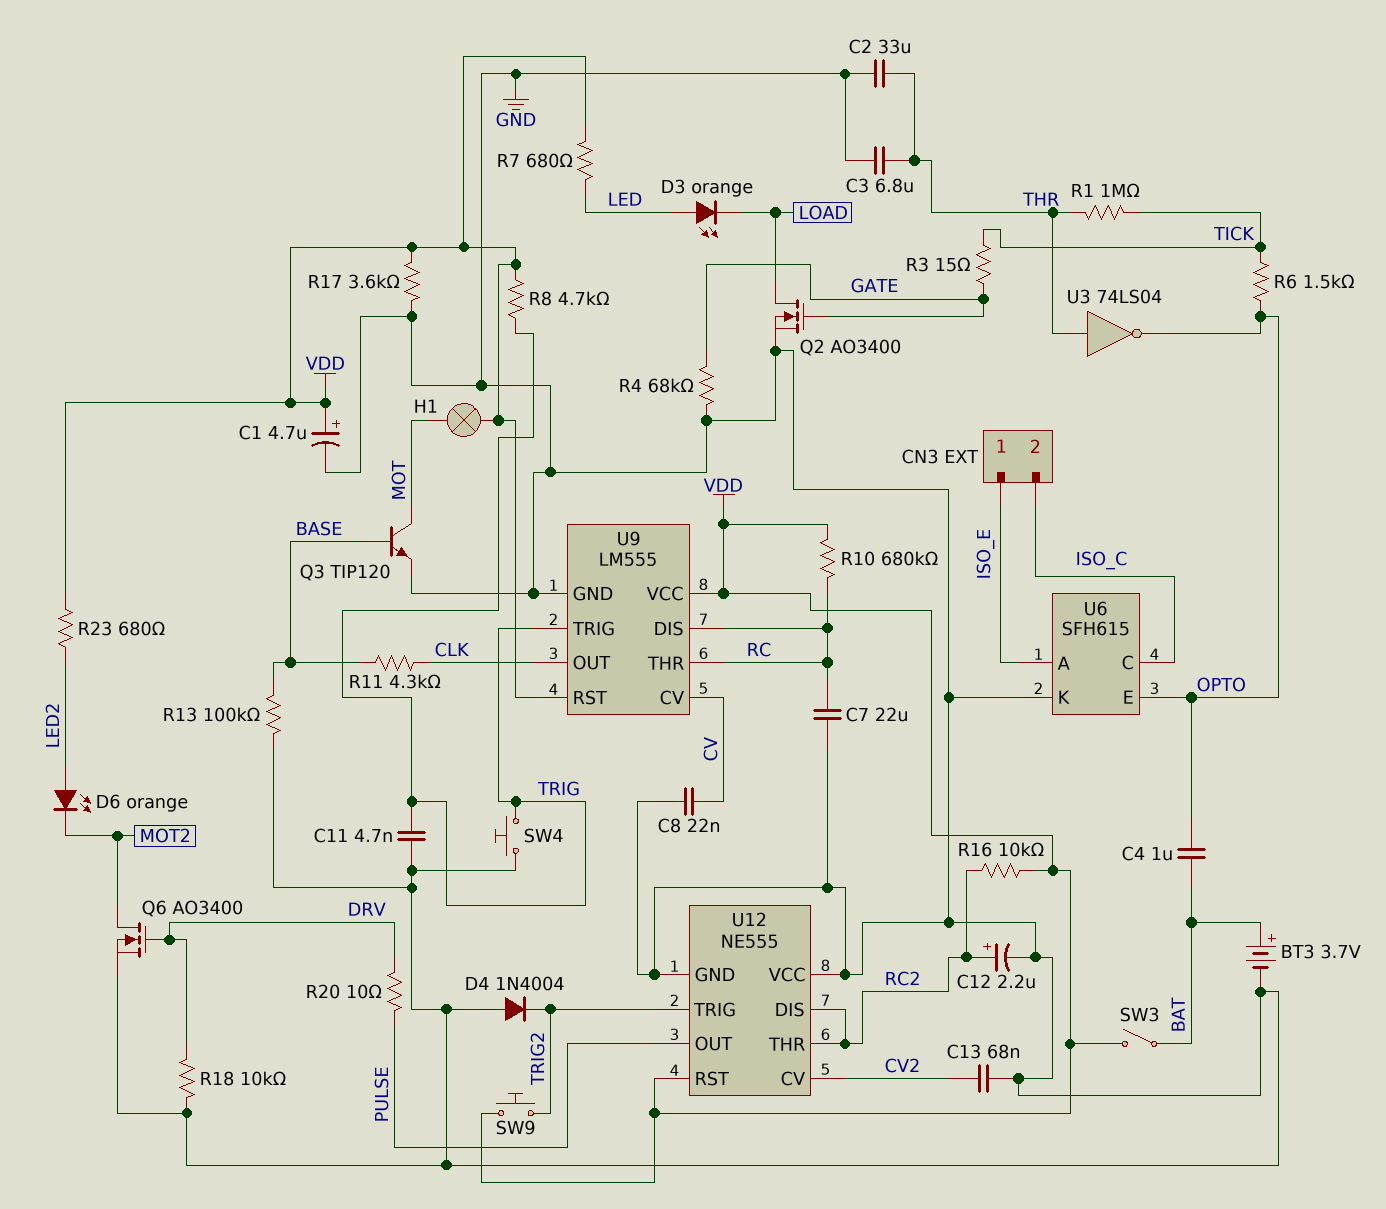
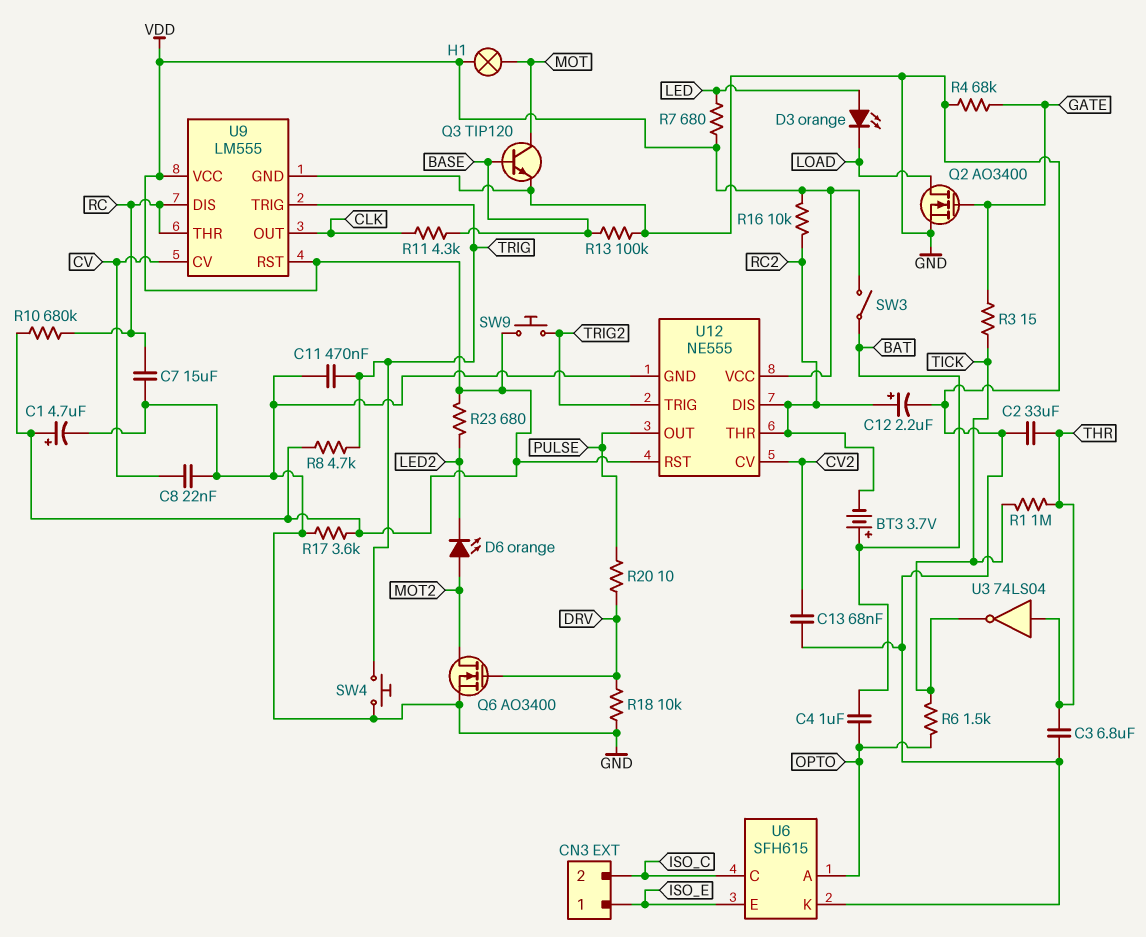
BT3: 3.7V (plus BAT, minus GND) -> 3.7V (plus BAT, minus RC2)
C7: 22uF (GND, RC) -> 15uF (GND, RC)
C11: 4.7nF (GND, TRIG) -> 470nF (GND, TRIG)
D4: diode 1N4004 (A GND, K TRIG2) -> none
D6: LED orange (A LED2, K MOT2) -> LED orange (A MOT2, K LED2)
U3: NOT 74LS04 (in THR, out OPTO) -> NOT 74LS04 (in THR, out TICK)
U6 pin A: ISO_E -> OPTO
U6 pin E: OPTO -> ISO_E
U12 pin VCC: GND -> VDD

